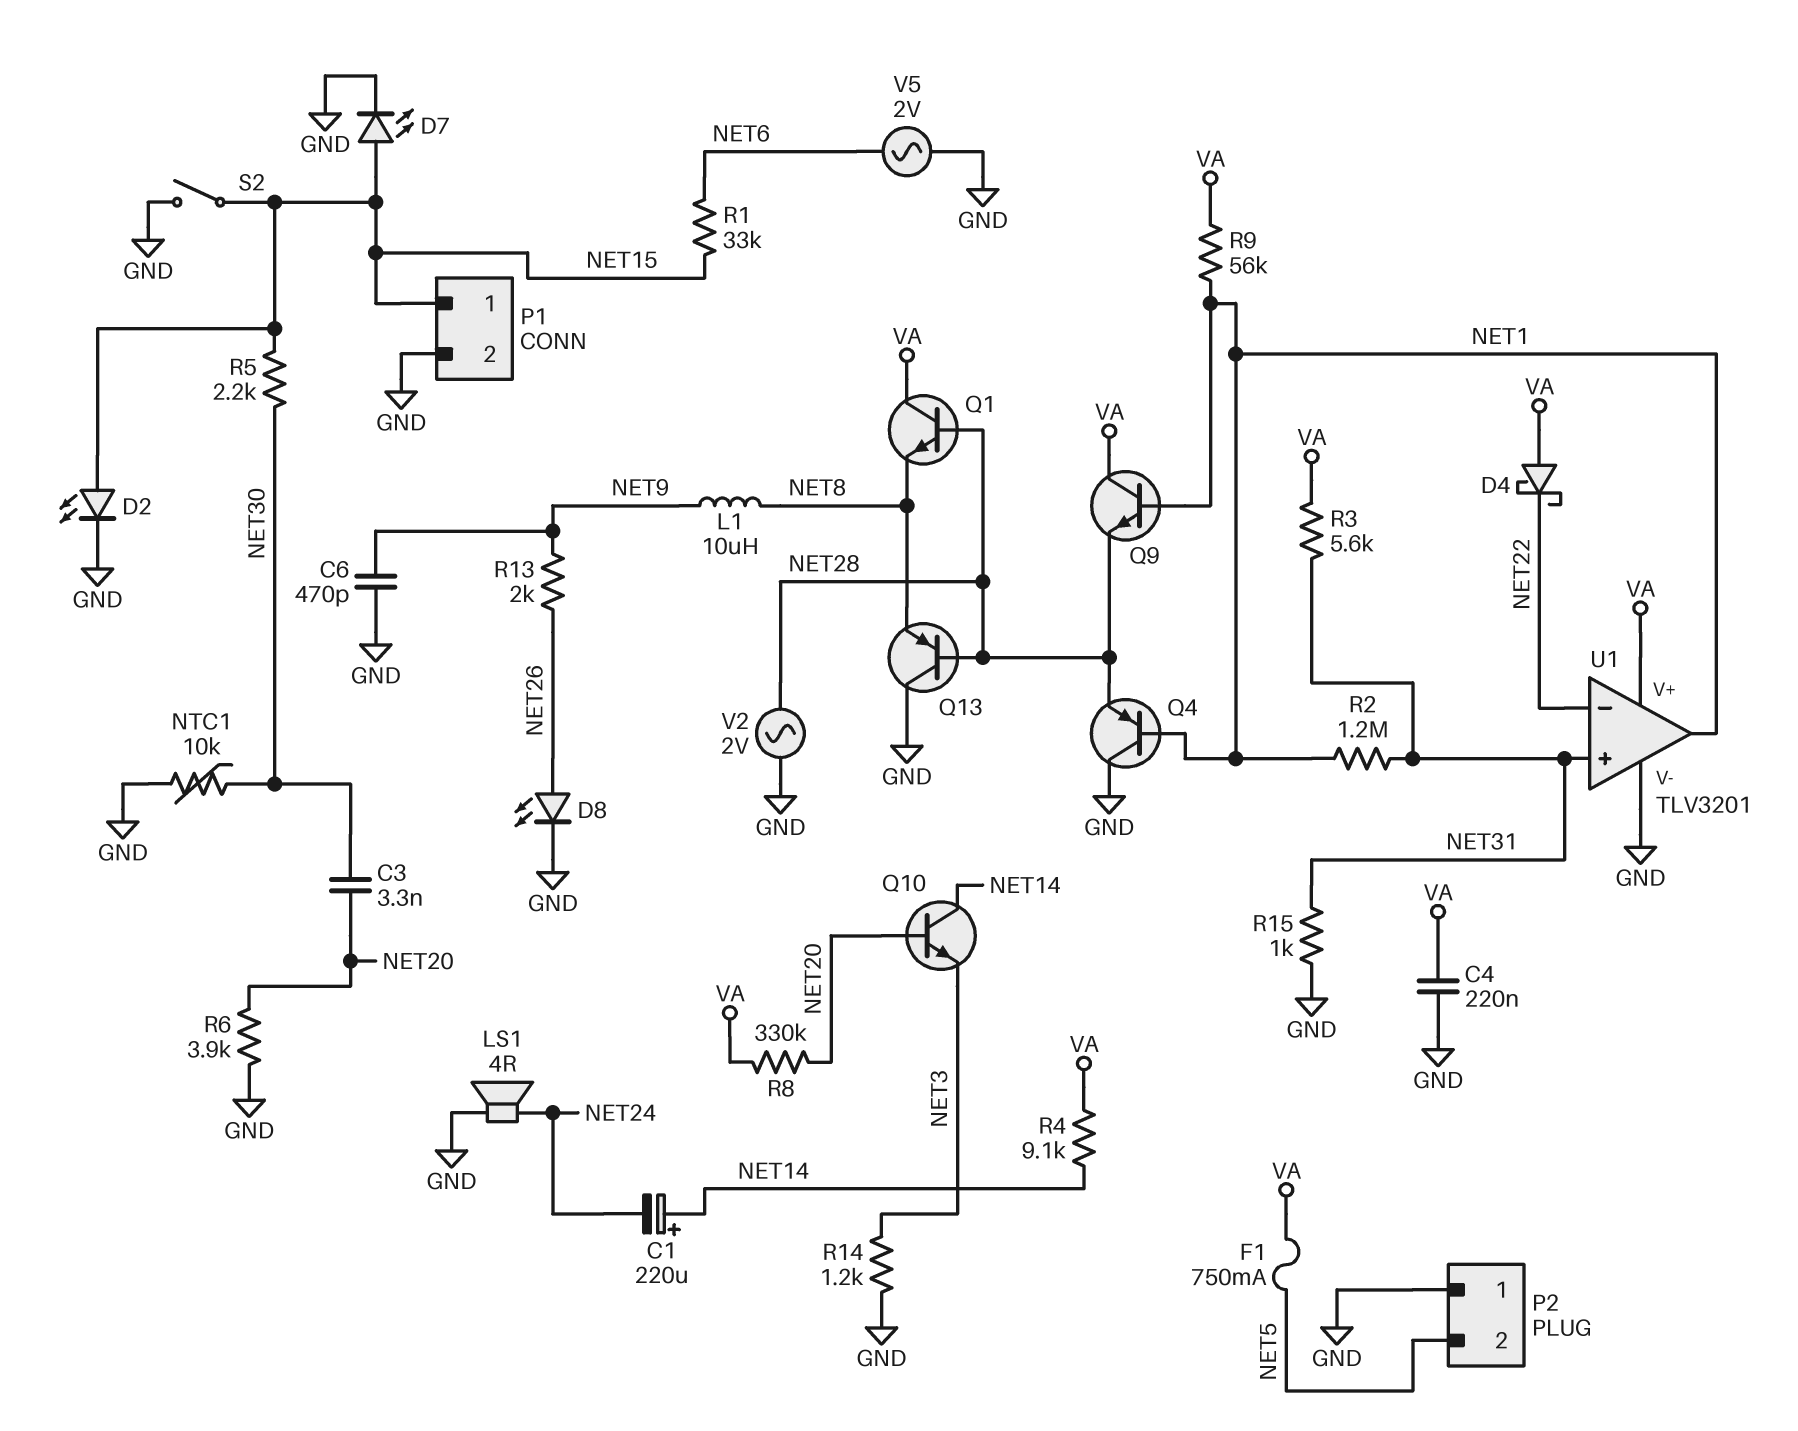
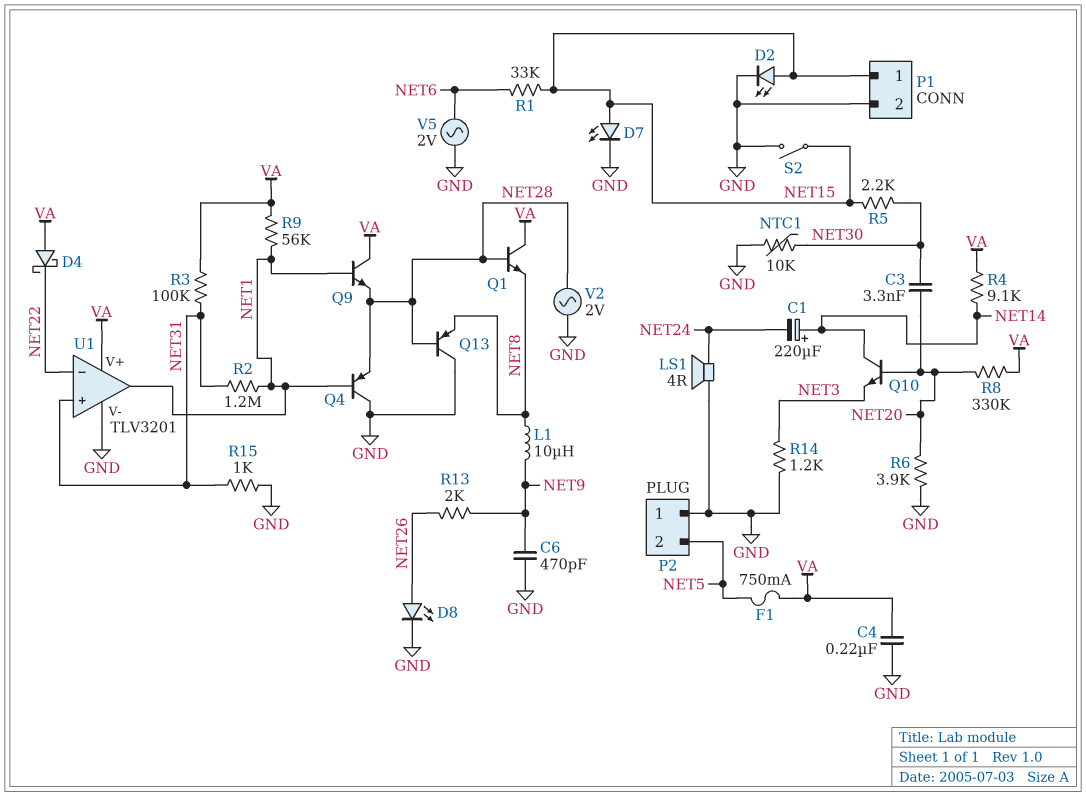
R3: 5.6k (NET31, VA) -> 100k (NET31, VA)

